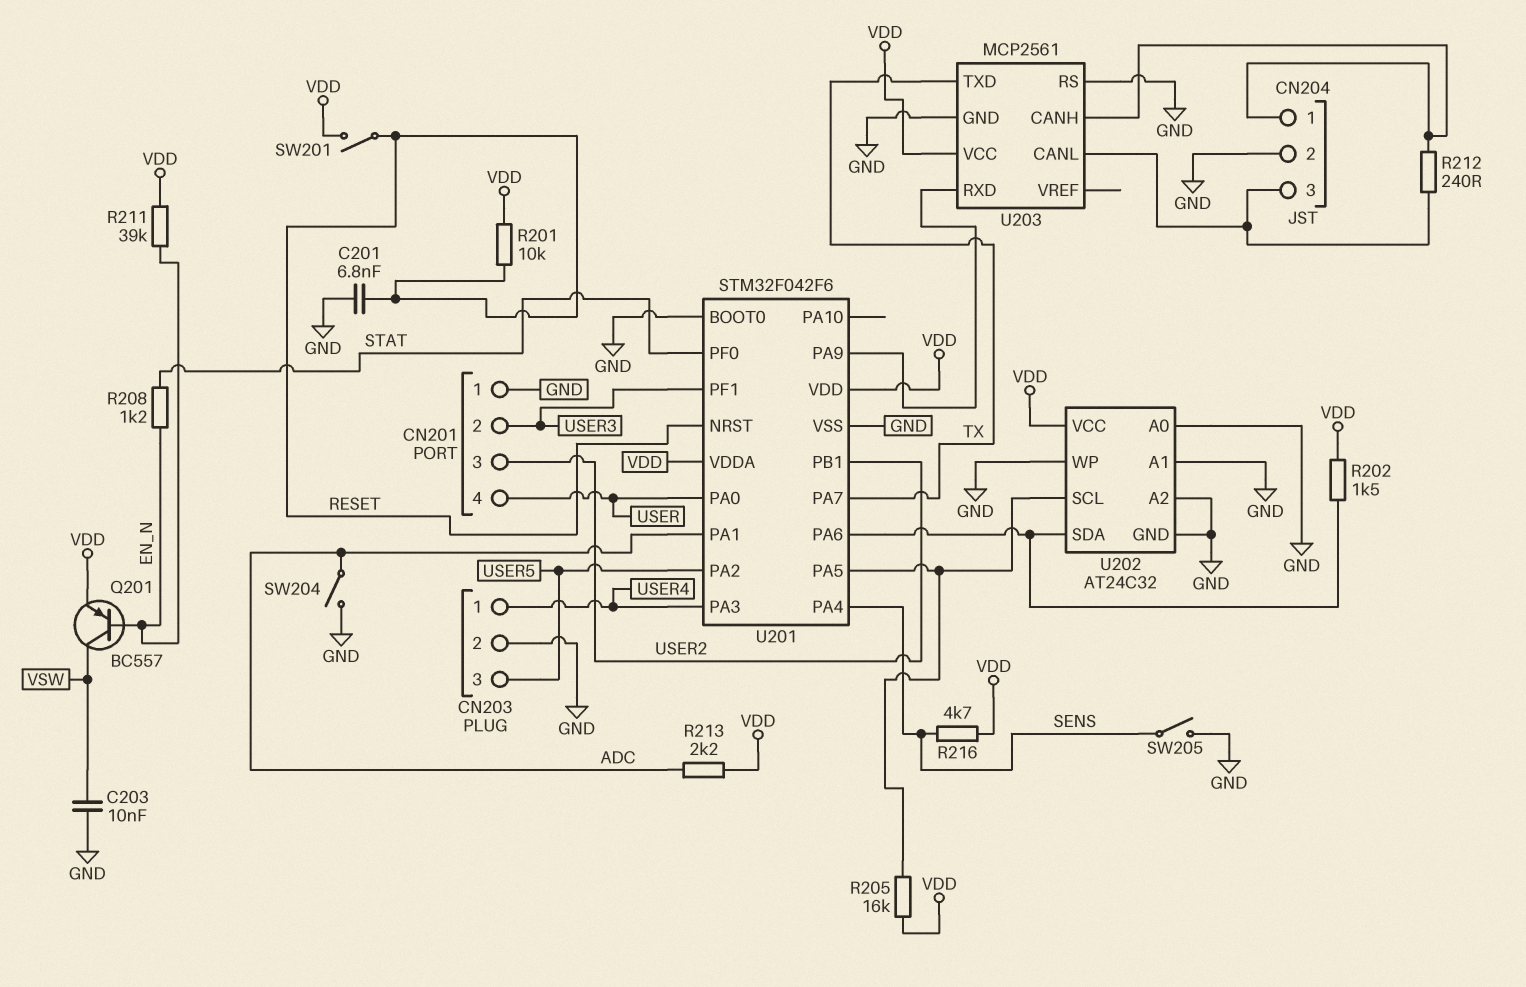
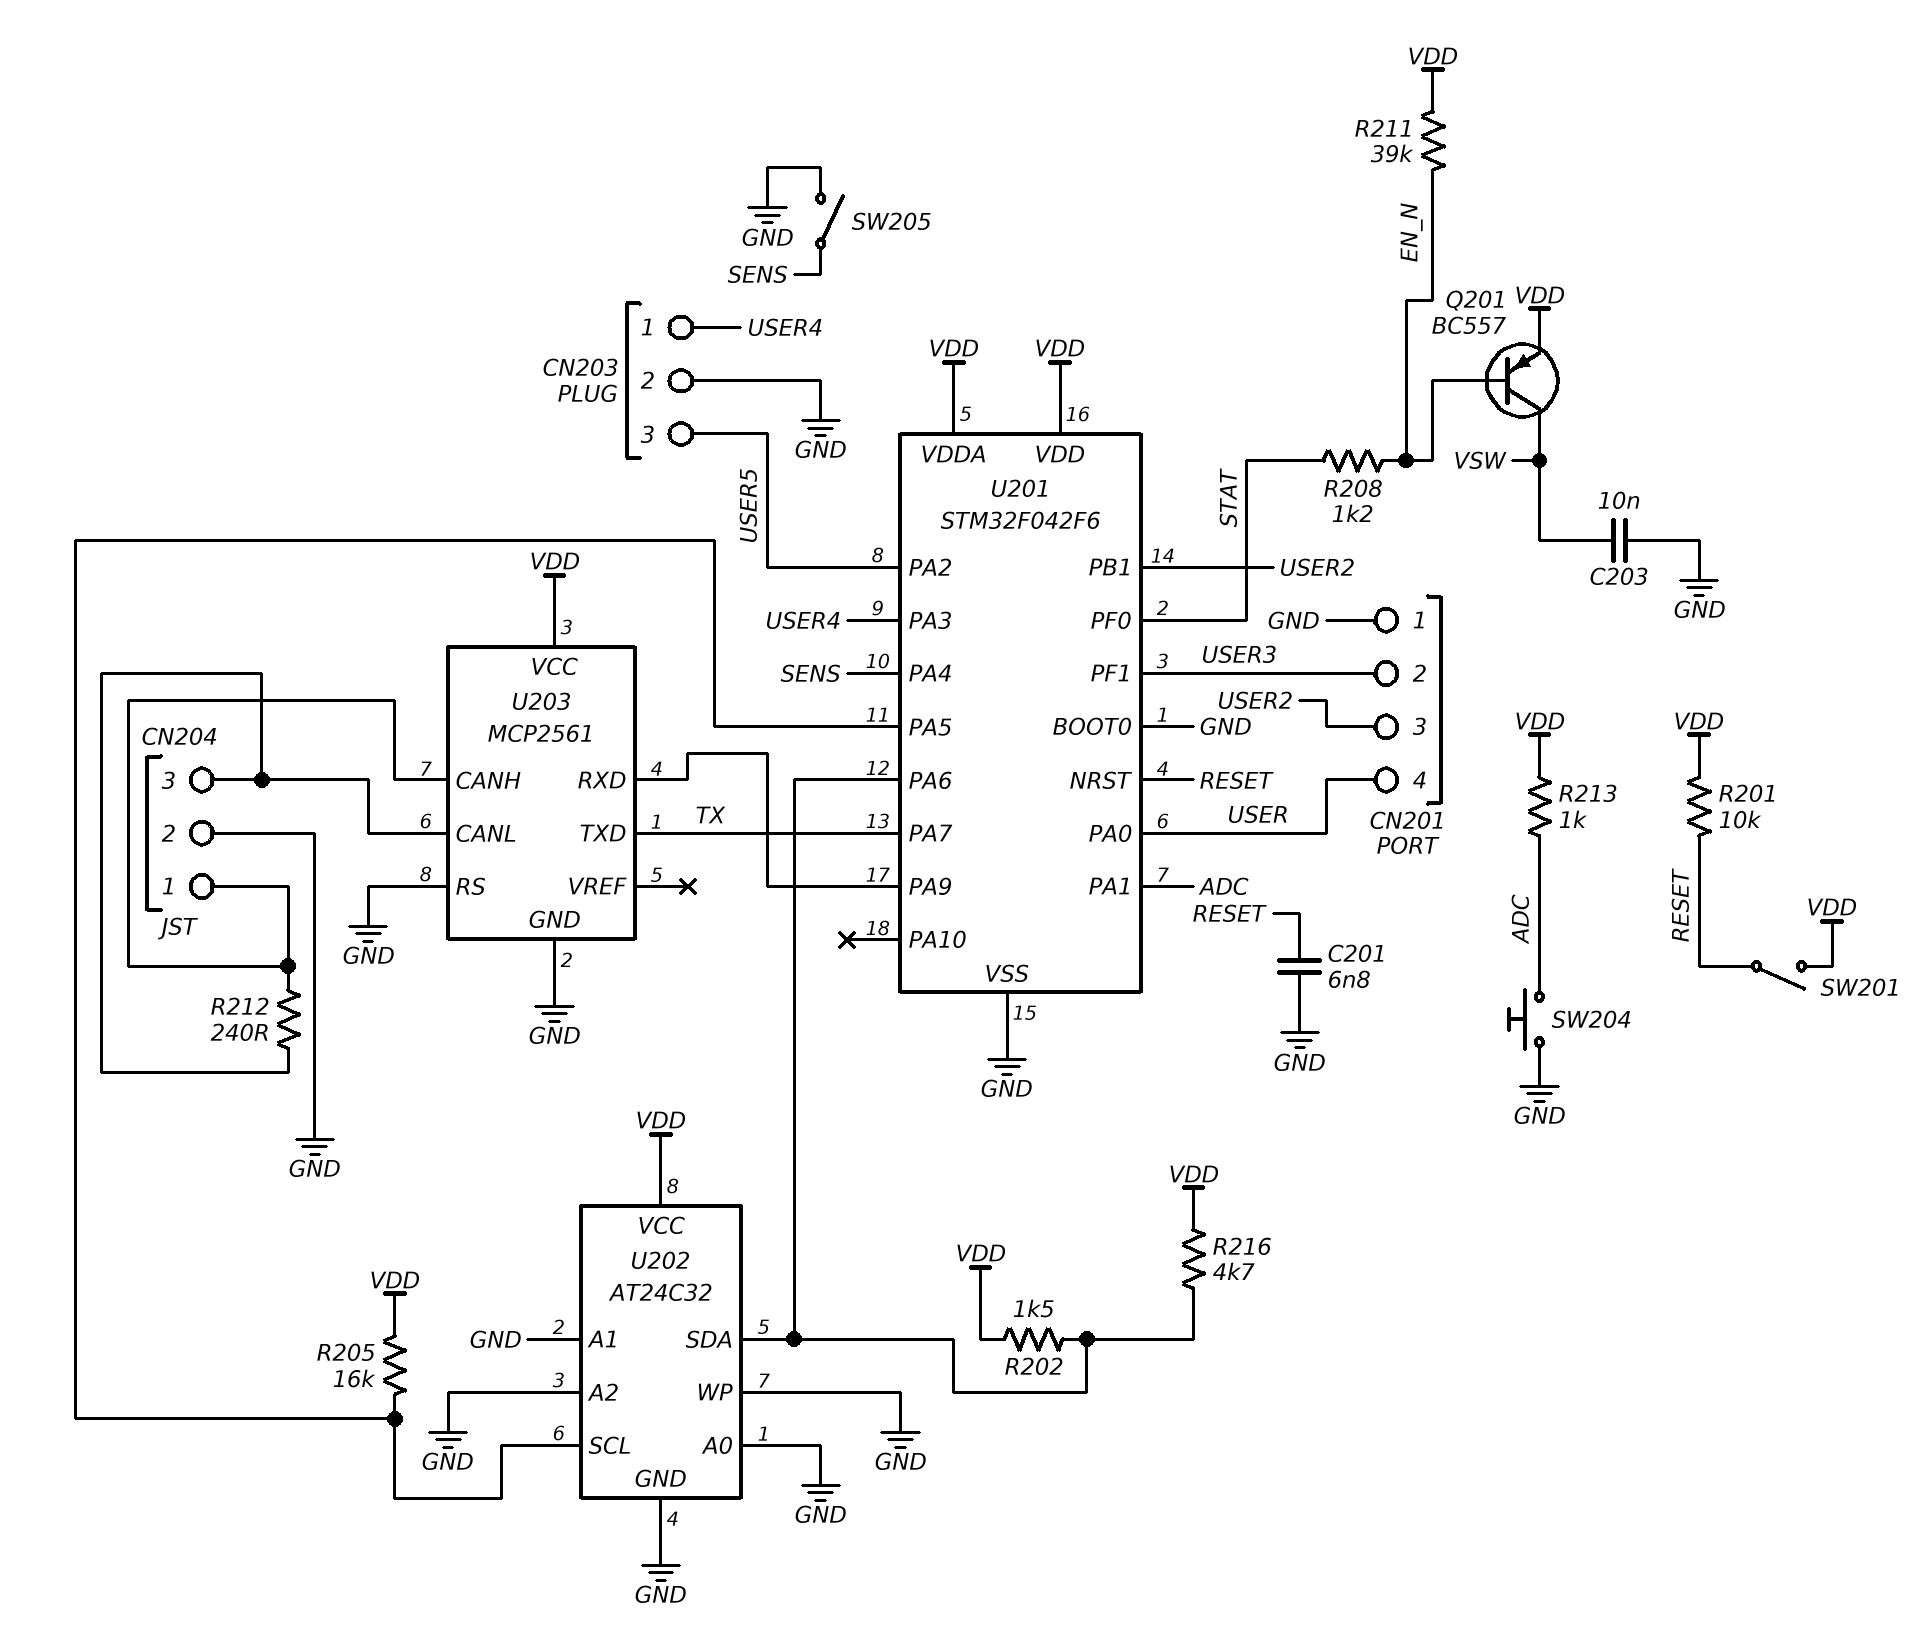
R213: 2.2k (ADC, VDD) -> 1k (ADC, VDD)
R216: 4.7k (SENS, VDD) -> 4.7k (U201/PA6, VDD)
SW204: switch (ADC, GND) -> button (ADC, GND)

